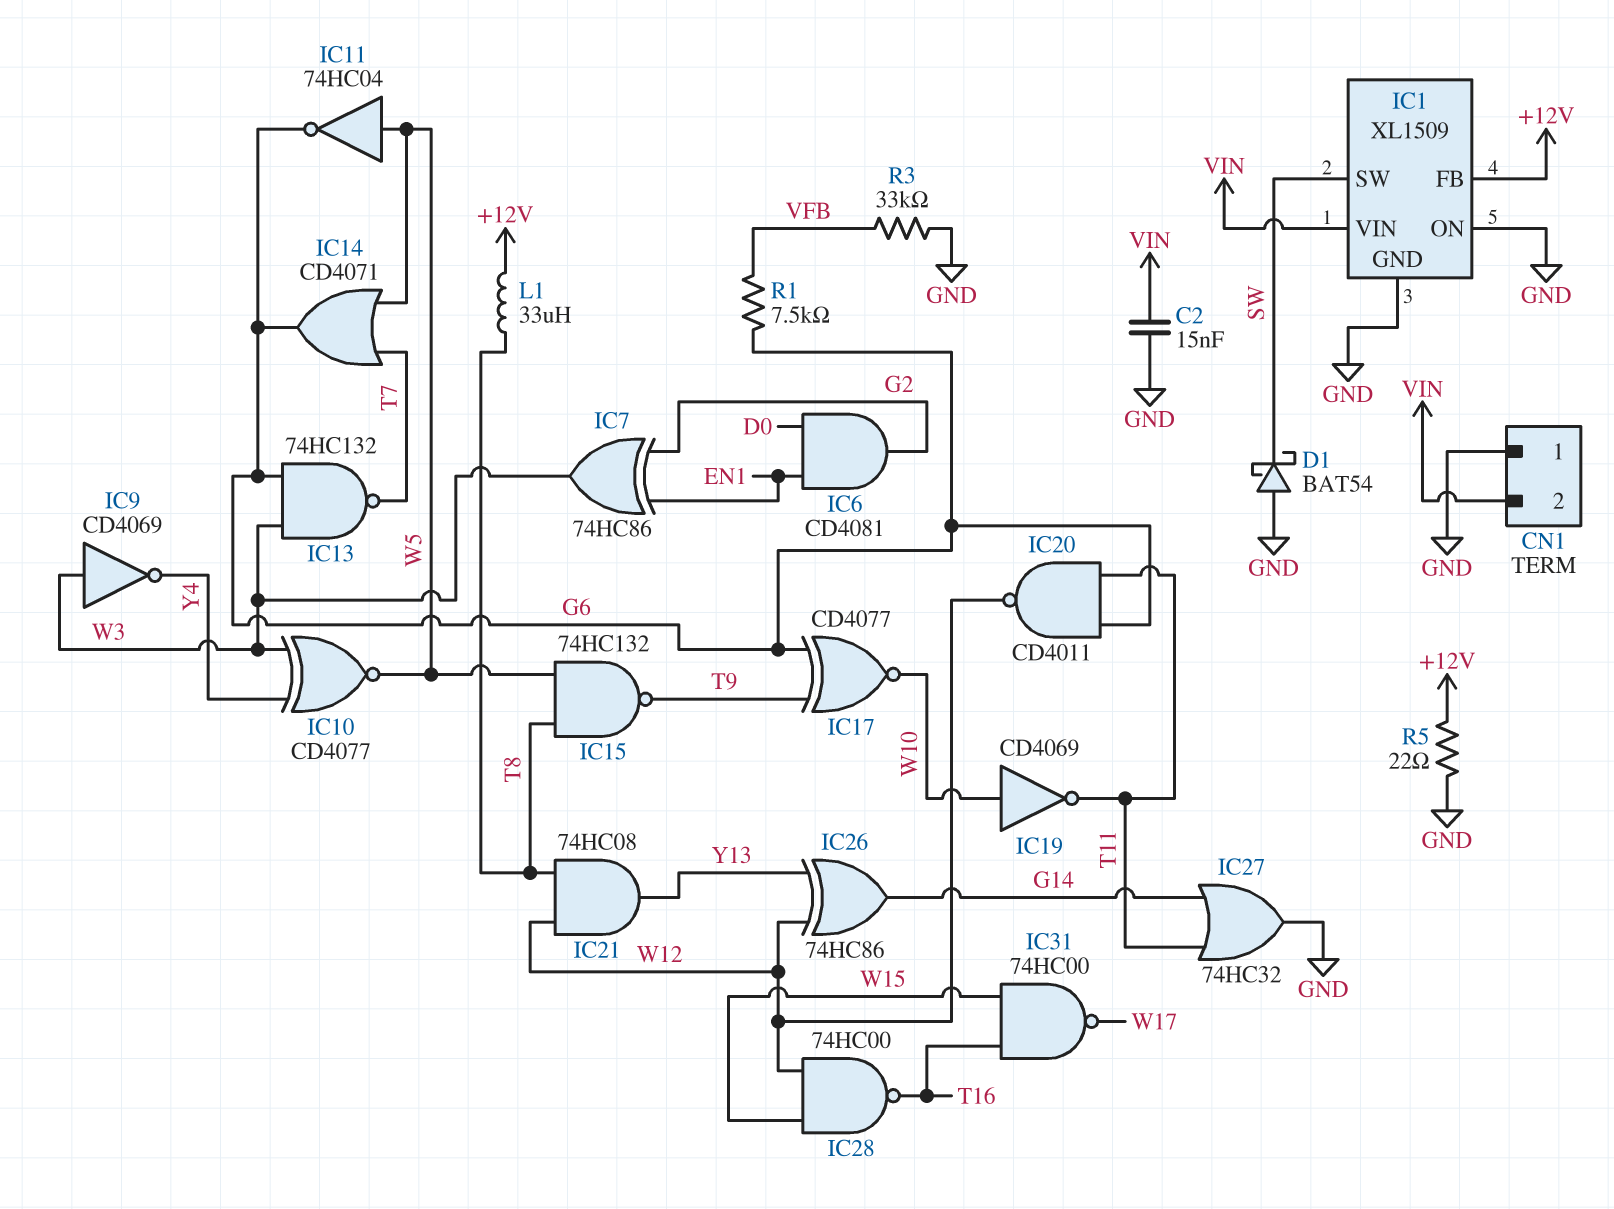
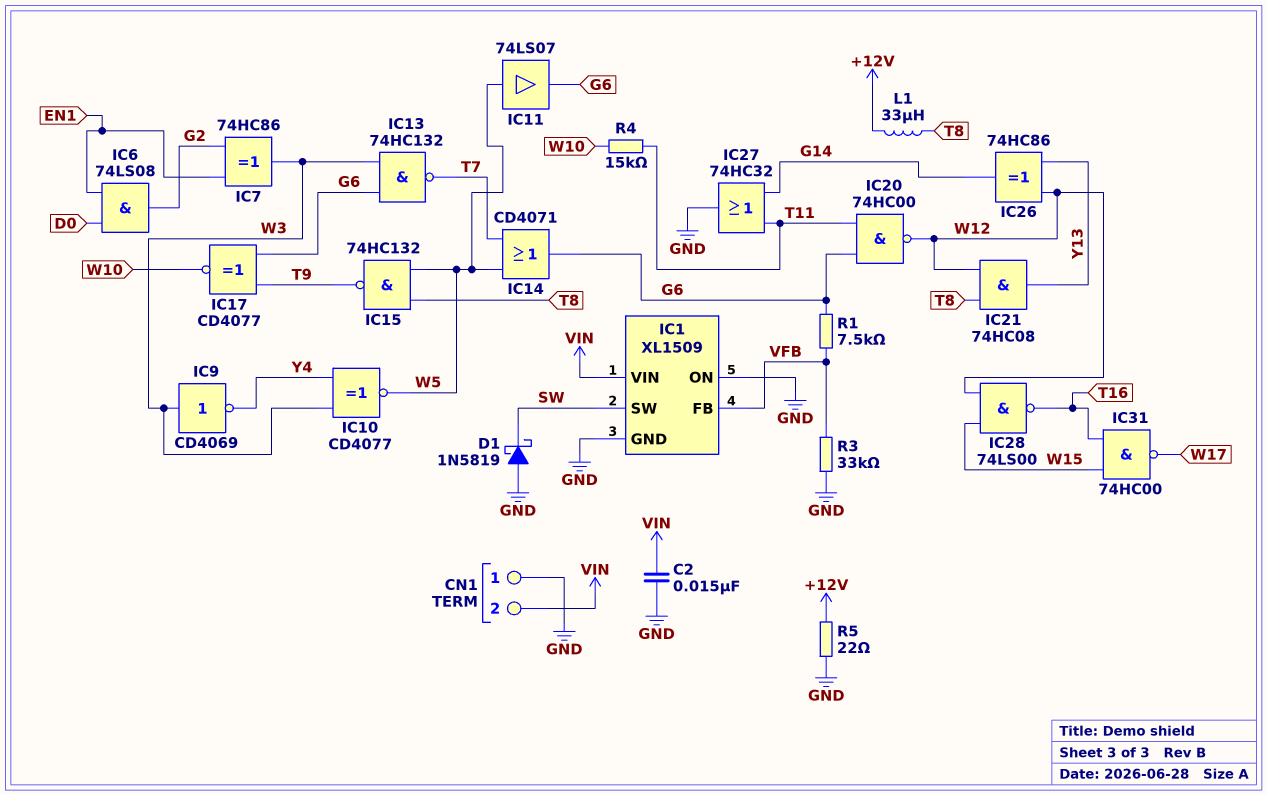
D1: schottky BAT54 (A GND, K SW) -> schottky 1N5819 (A GND, K SW)
IC1 pin FB: +12V -> VFB
IC6: AND CD4081 (in D0, in EN1, out G2) -> AND 74LS08 (in D0, in EN1, out G2)
IC11: NOT 74HC04 (in W5, out G6) -> buffer 74LS07 (in W5, out G6)
IC19: NOT CD4069 (in W10, out T11) -> none
IC20: NAND CD4011 (in G6, in T11, out W12) -> NAND 74HC00 (in G6, in T11, out W12)
IC28: NAND 74HC00 (in W12, in W15, out T16) -> NAND 74LS00 (in W12, in W15, out T16)
R4: none -> 15k (T11, W10)

